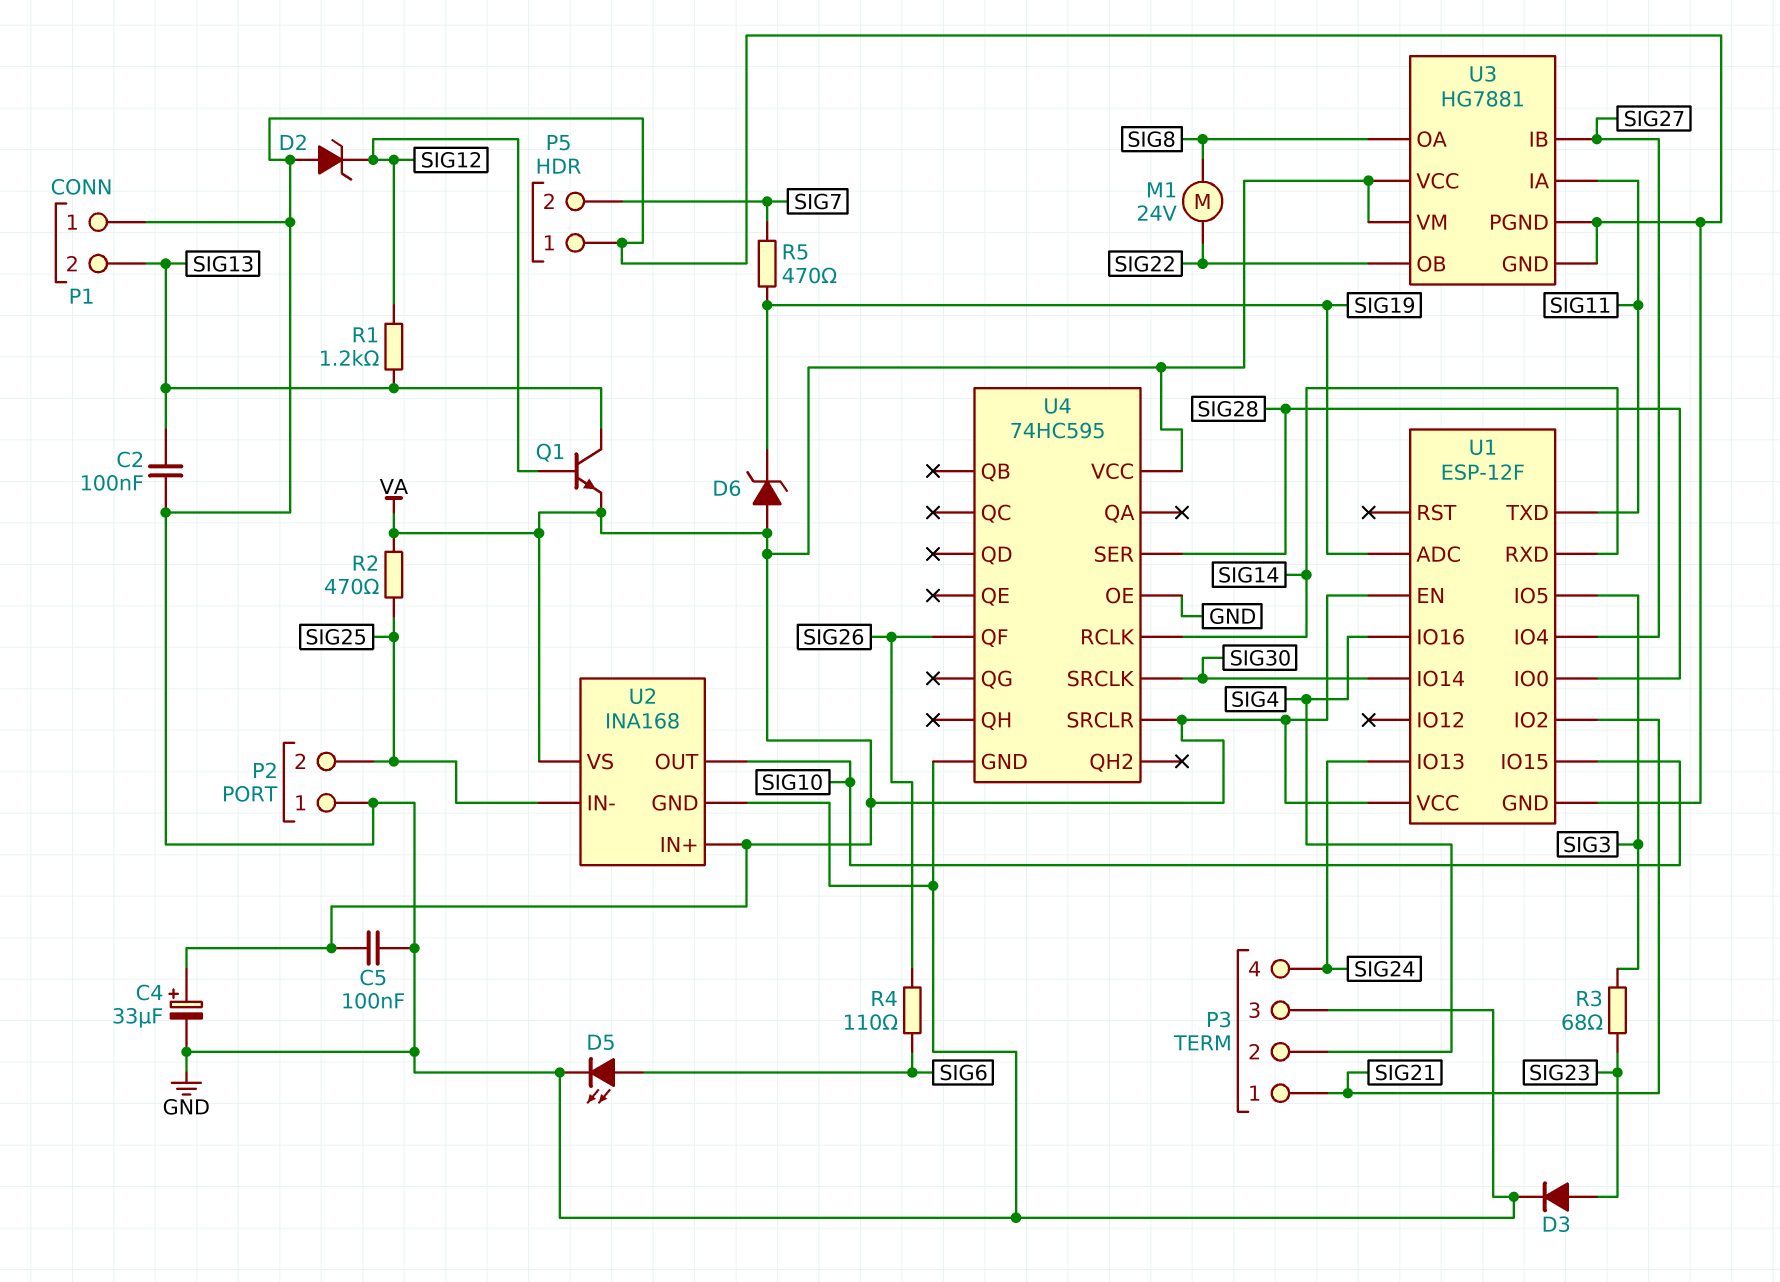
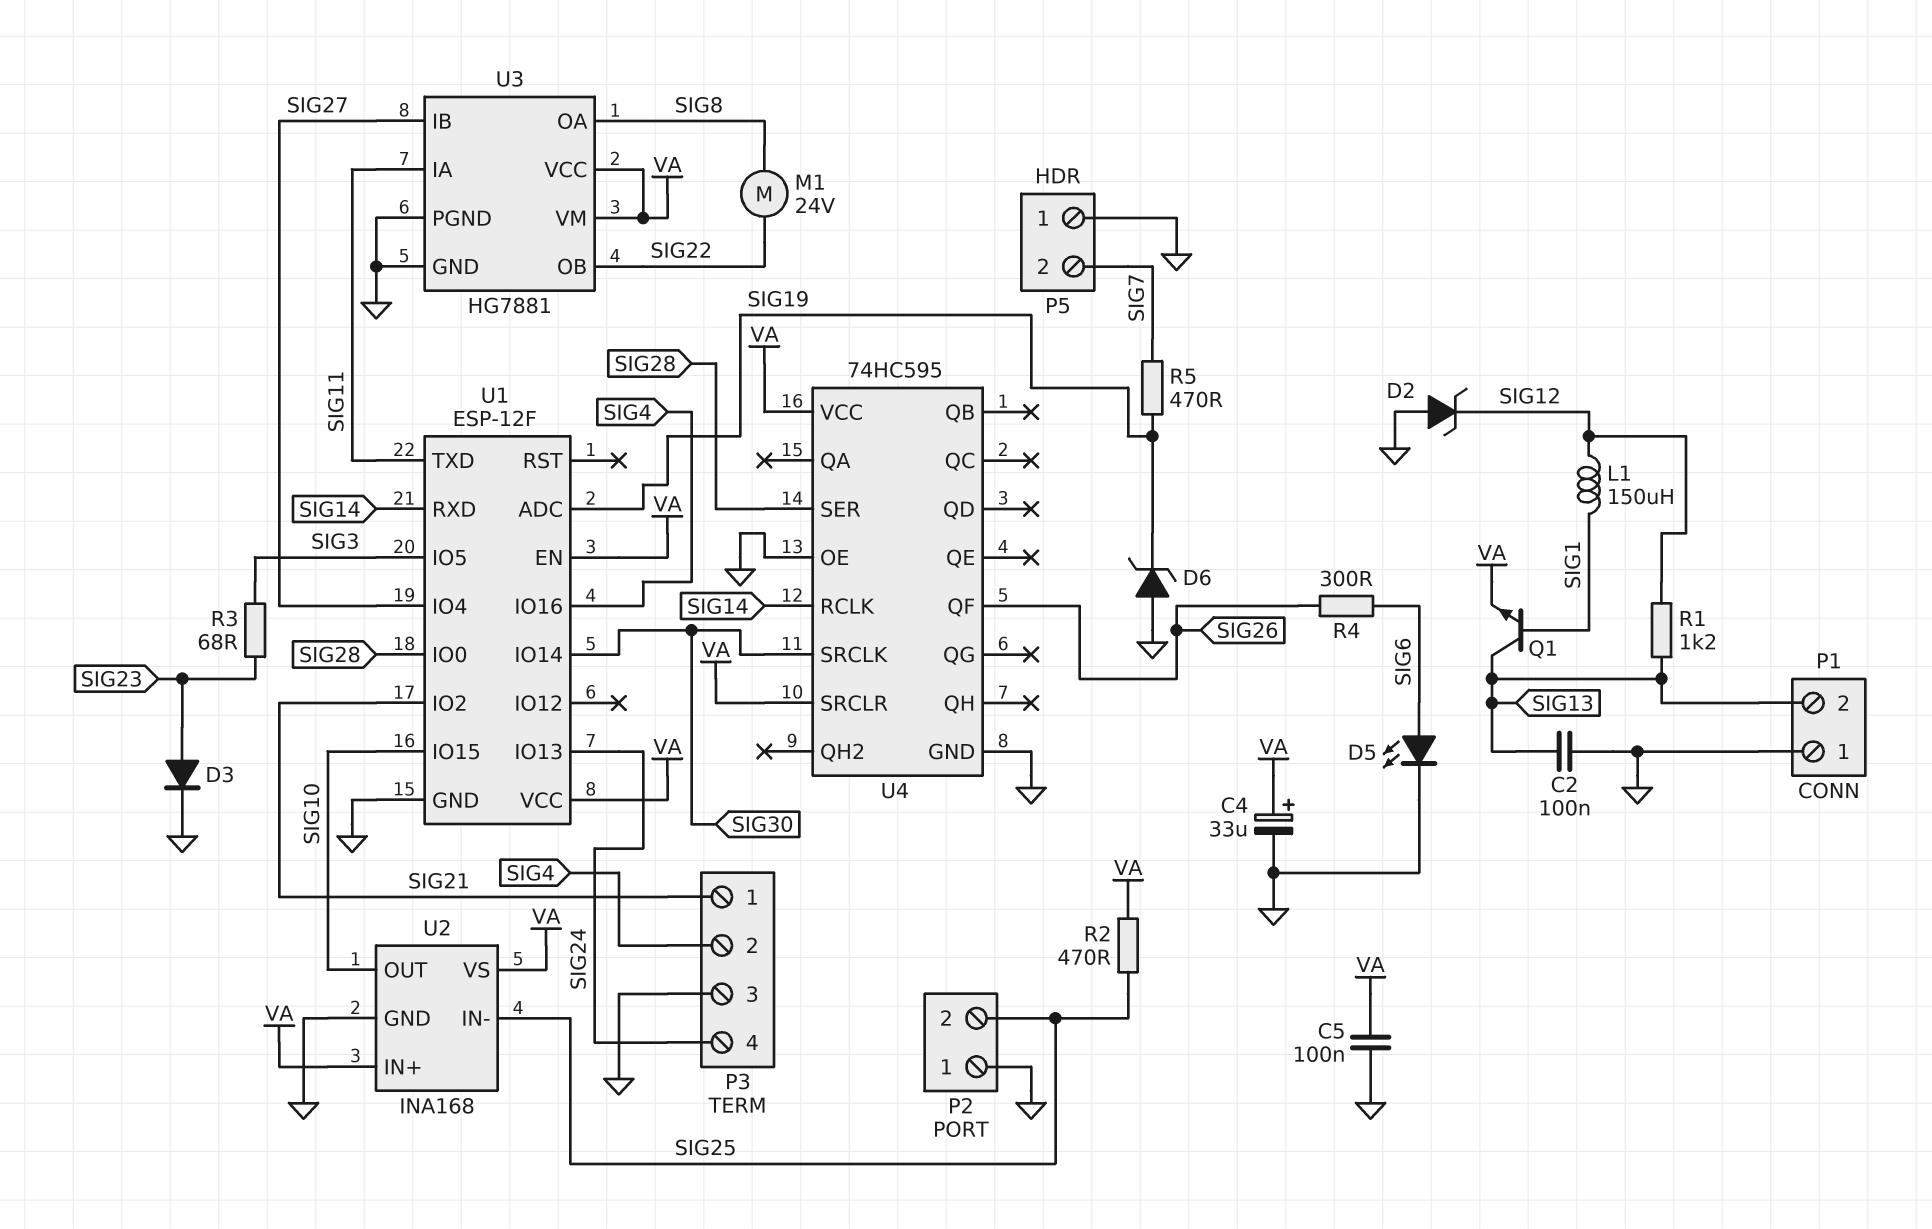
D6: zener (A VA, K SIG19) -> zener (A GND, K SIG19)
L1: none -> 150uH (SIG1, SIG12)
Q1: NPN (B SIG12, C SIG13, E VA) -> NPN (B SIG1, C SIG13, E VA)
R4: 110 (SIG6, SIG26) -> 300 (SIG6, SIG26)

